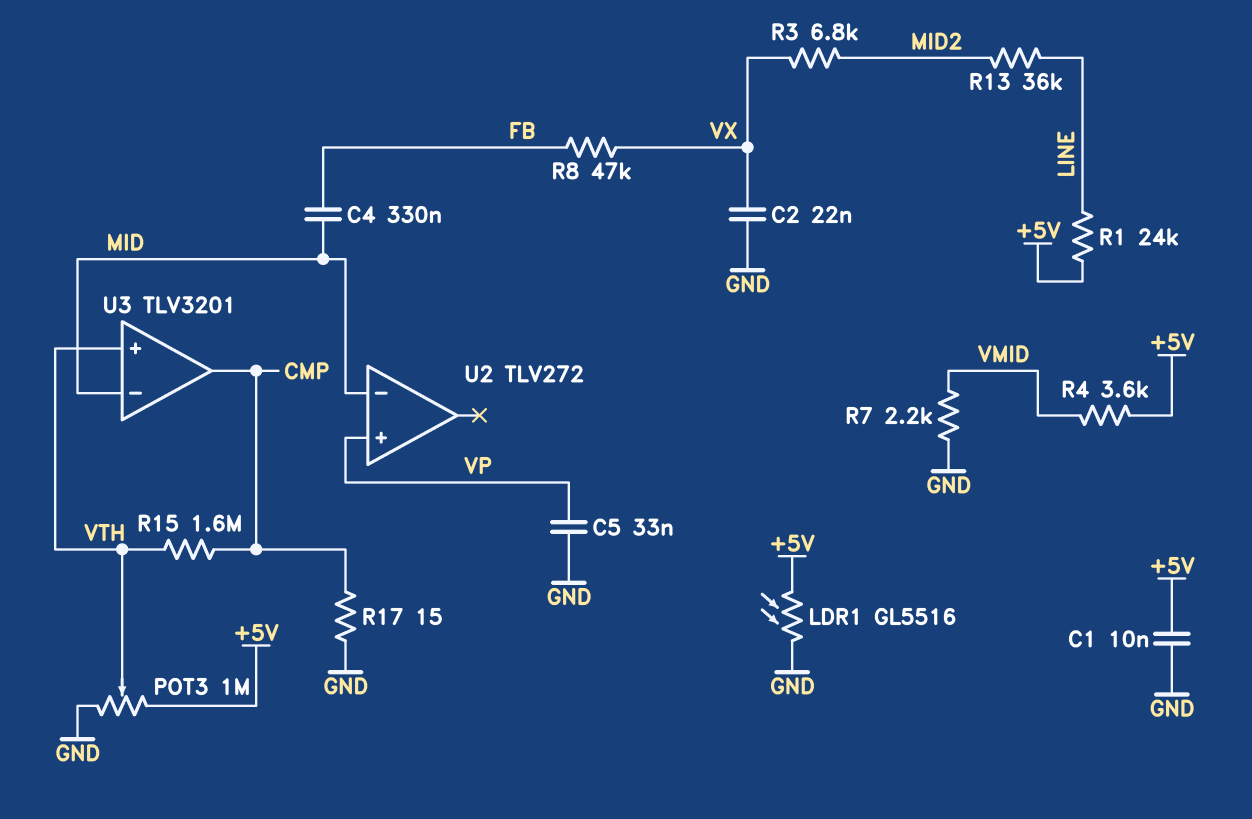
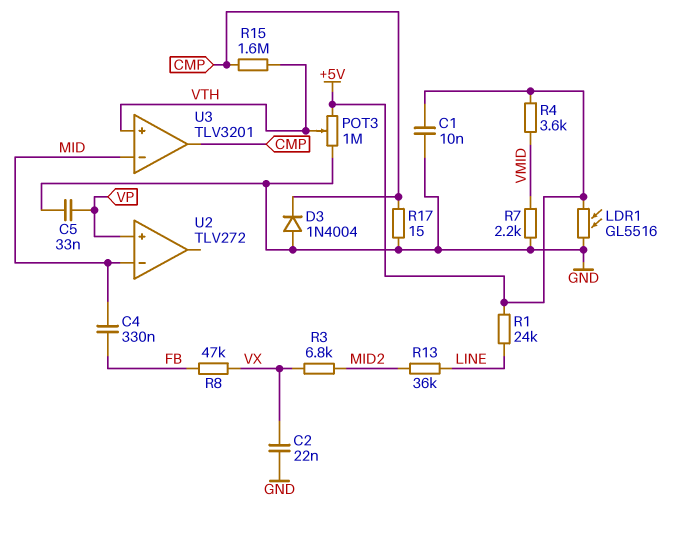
D3: none -> diode 1N4004 (A GND, K CMP)

